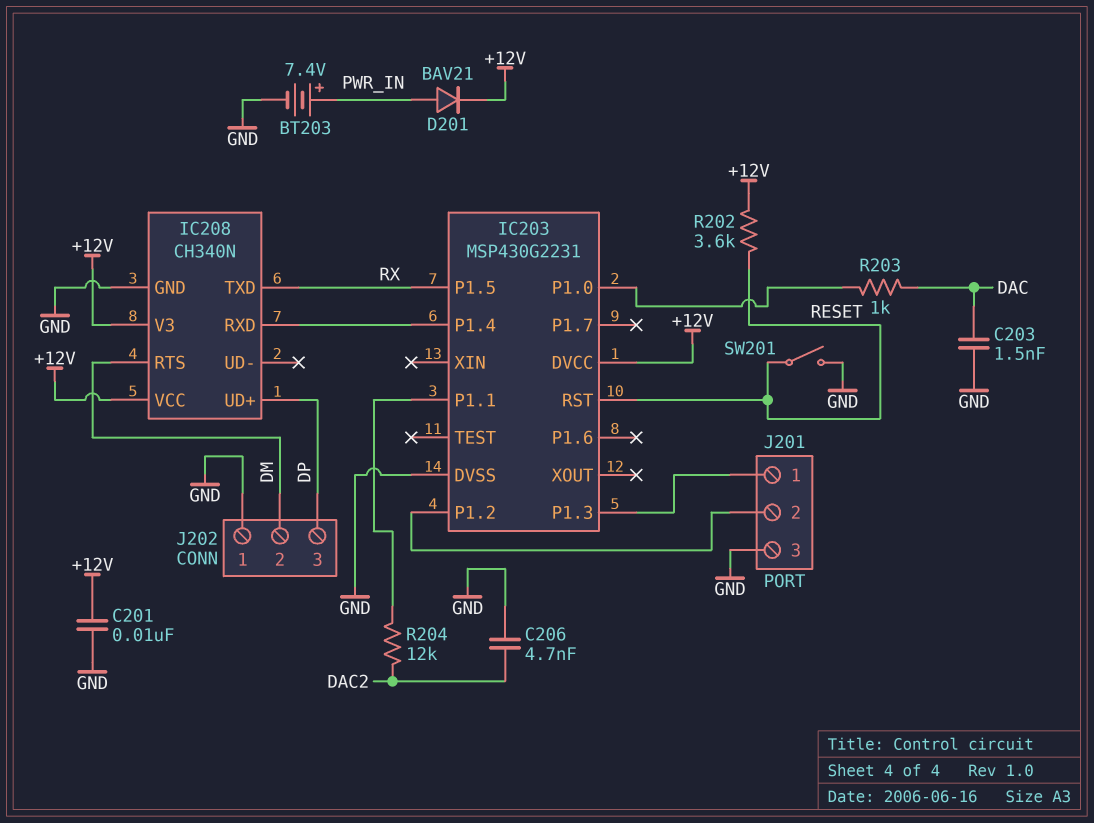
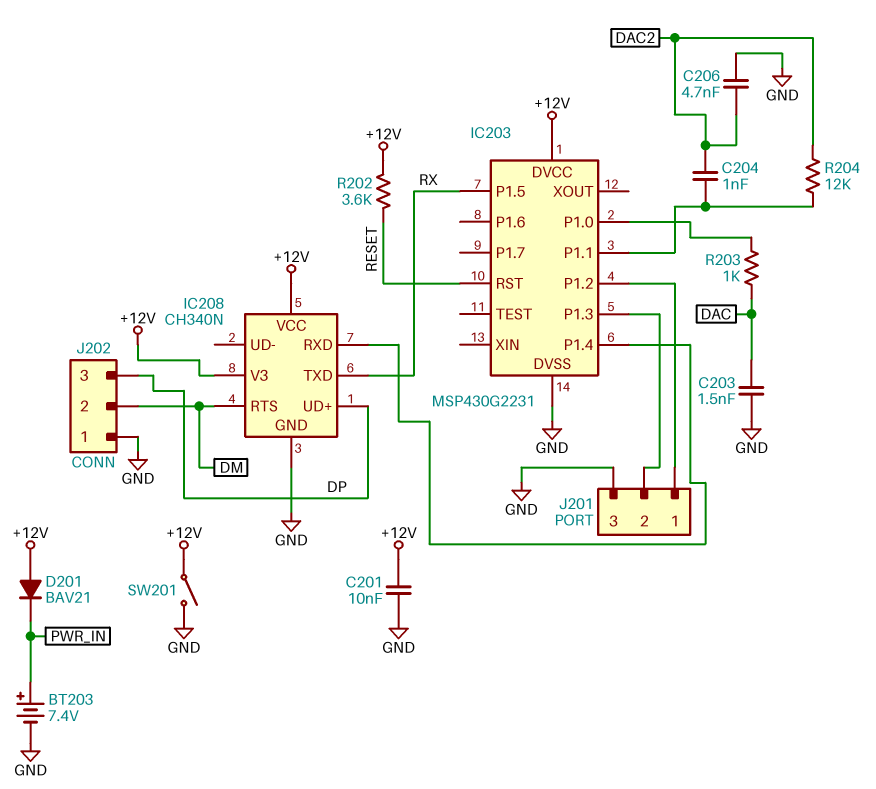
C204: none -> 1nF (DAC2, IC203/P1.1)
D201: diode BAV21 (A PWR_IN, K +12V) -> diode BAV21 (A +12V, K PWR_IN)
J201 pin 1: IC203/P1.3 -> IC203/P1.2
J201 pin 2: IC203/P1.2 -> IC203/P1.3
SW201: switch (GND, RESET) -> switch (+12V, GND)

